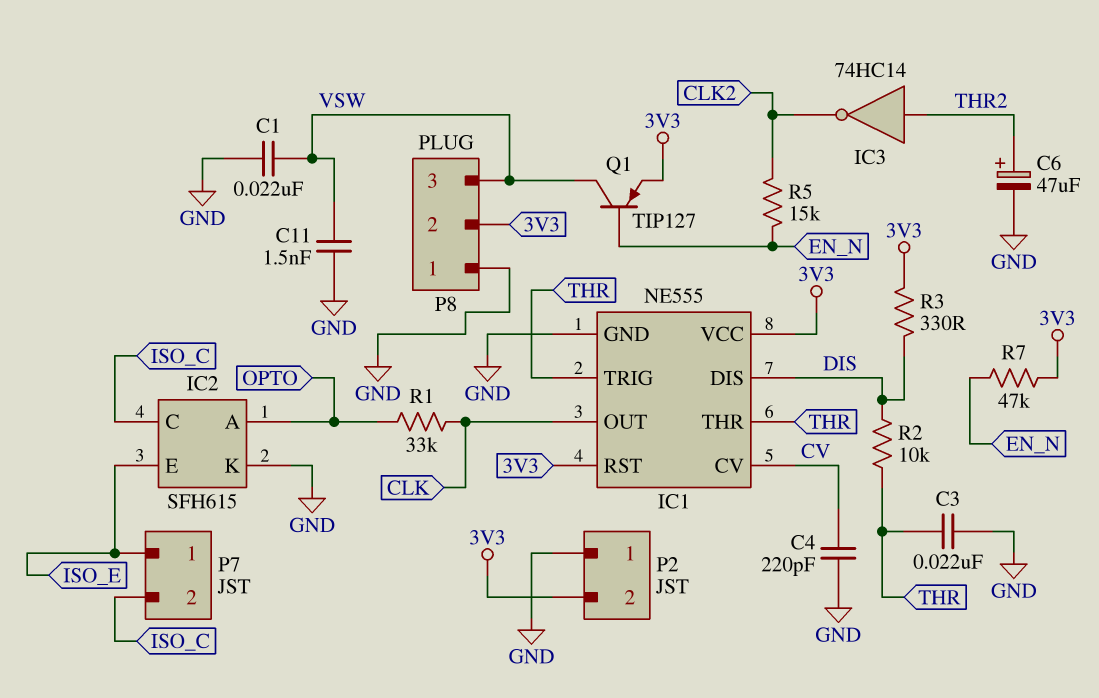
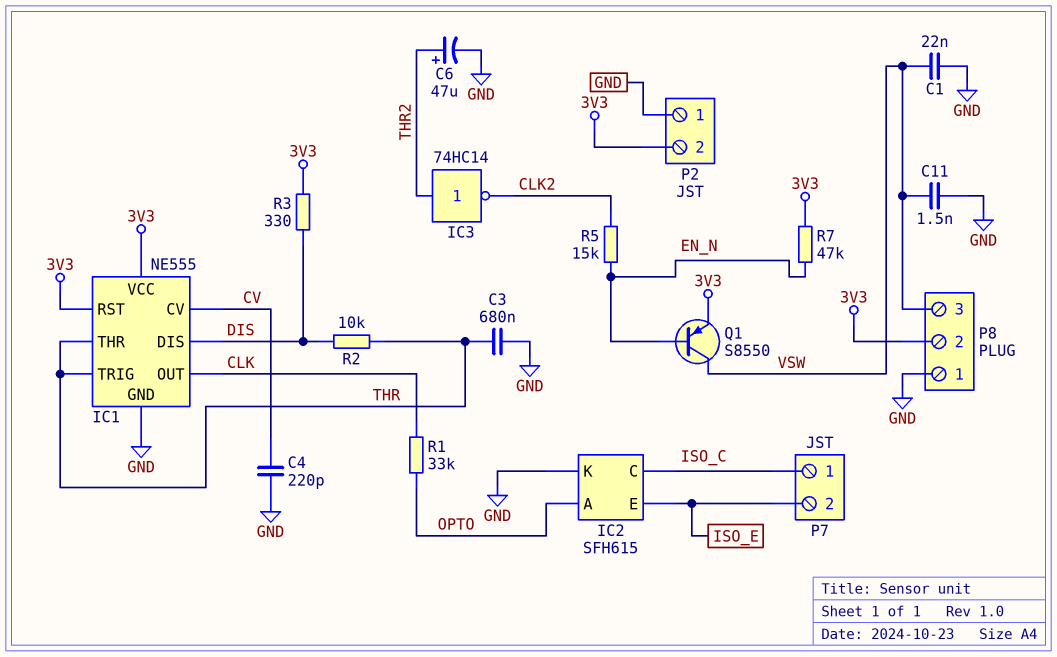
C3: 22nF (GND, THR) -> 680nF (GND, THR)
P7 pin 1: ISO_E -> ISO_C
P7 pin 2: ISO_C -> ISO_E
Q1: PNP TIP127 (B EN_N, C VSW, E 3V3) -> PNP S8550 (B EN_N, C VSW, E 3V3)

